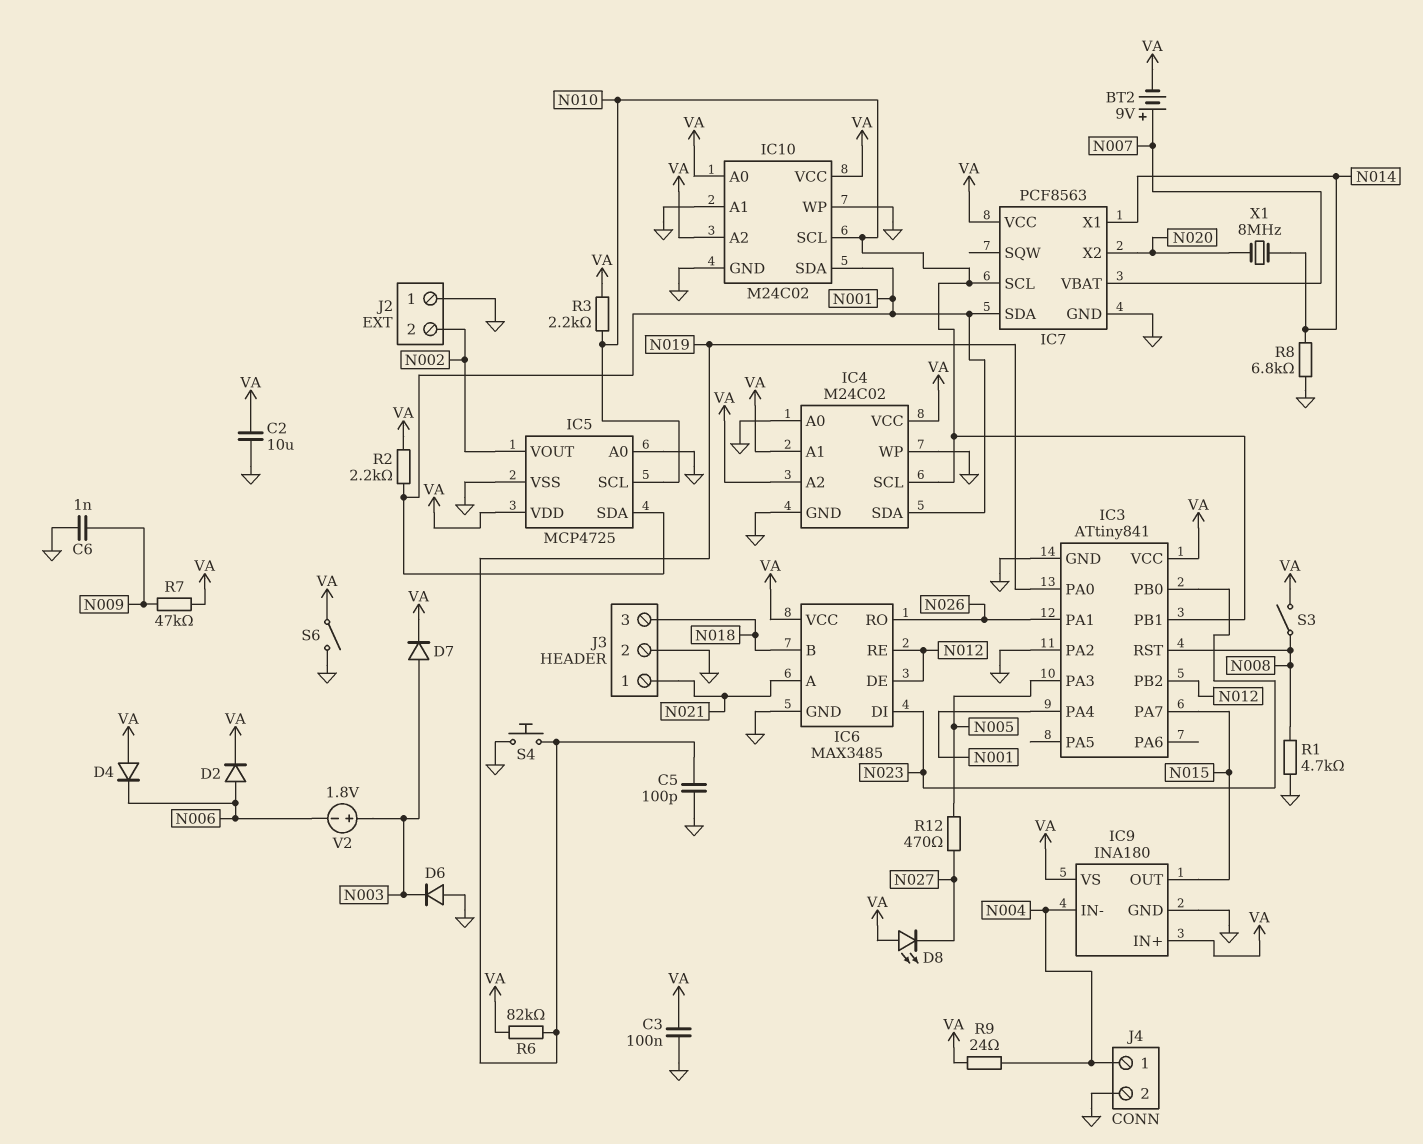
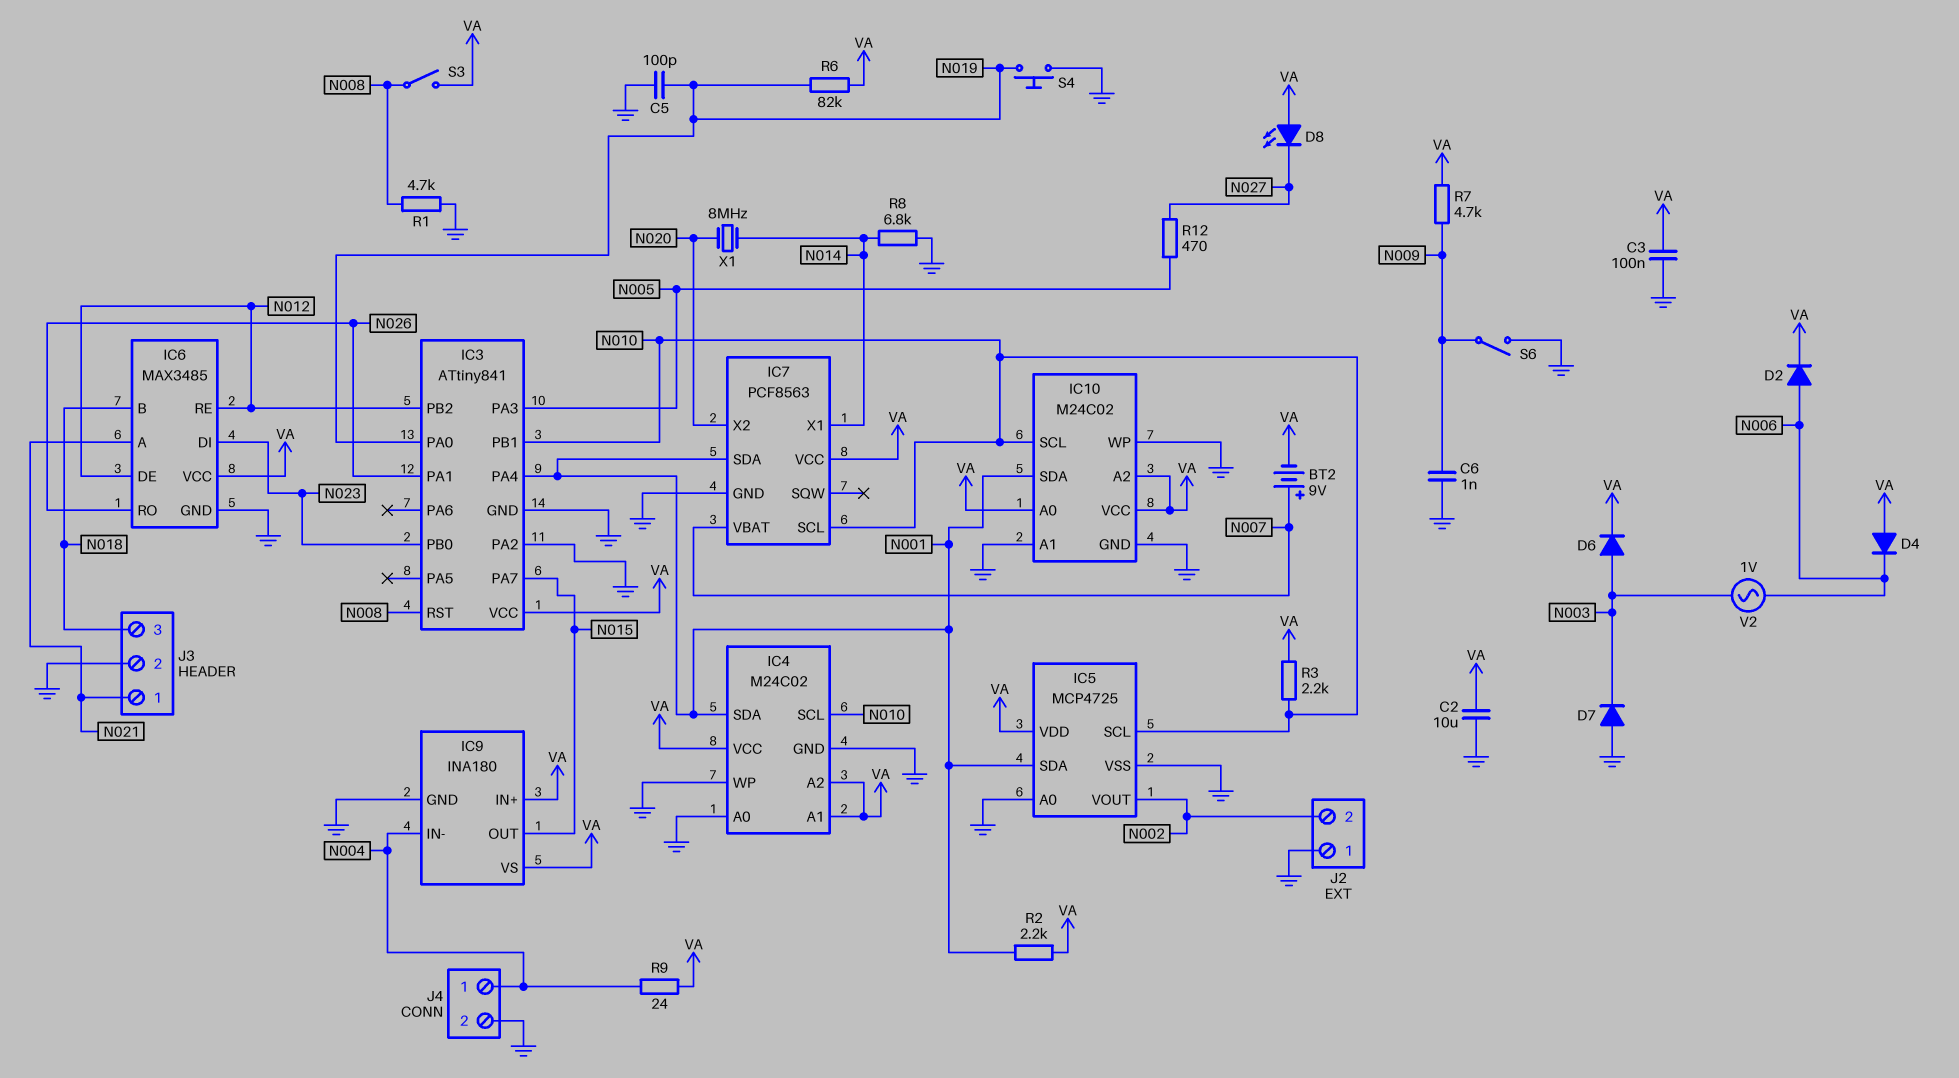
D6: diode (A GND, K N003) -> diode (A N003, K VA)
D7: diode (A N003, K VA) -> diode (A GND, K N003)
R7: 47k (N009, VA) -> 4.7k (N009, VA)
S6: switch (GND, VA) -> switch (GND, N009)
V2: 1.8V (plus N003, minus N006) -> AC 1V (N003, N006)

